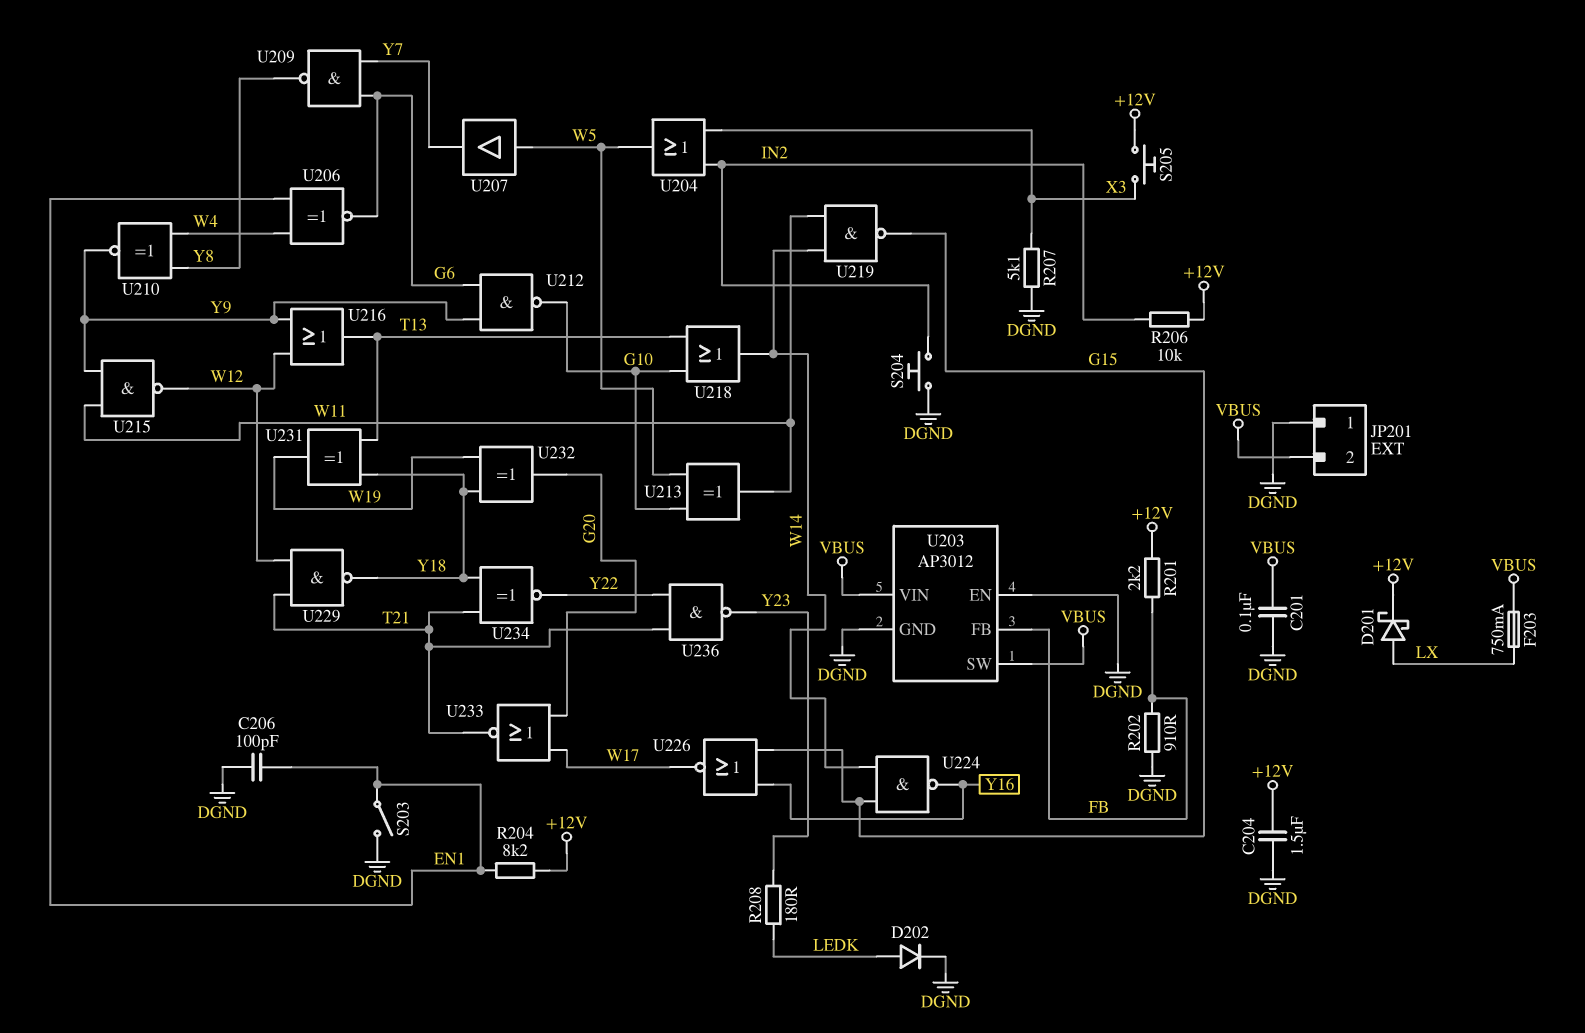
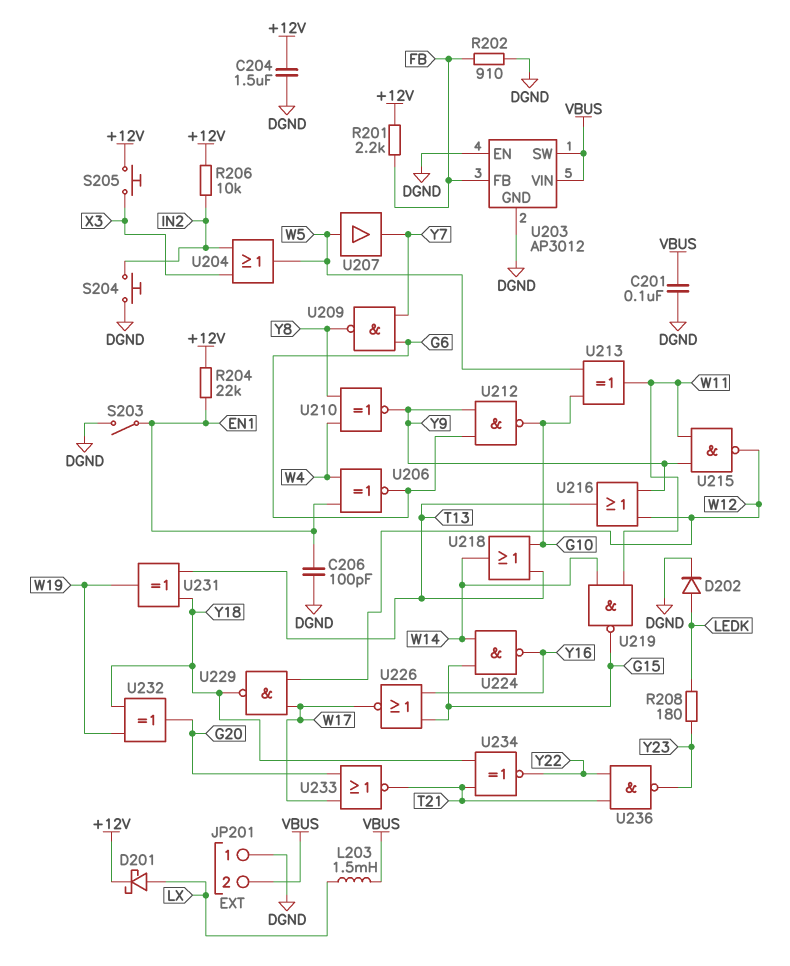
F203: 750mA (LX, VBUS) -> none
L203: none -> 1.5mH (LX, VBUS)
R204: 8.2k (+12V, EN1) -> 22k (+12V, EN1)
R207: 5.1k (DGND, X3) -> none
U229: NAND (in T21, in W12, out Y18) -> NAND (in W12, in W17, out Y18)

